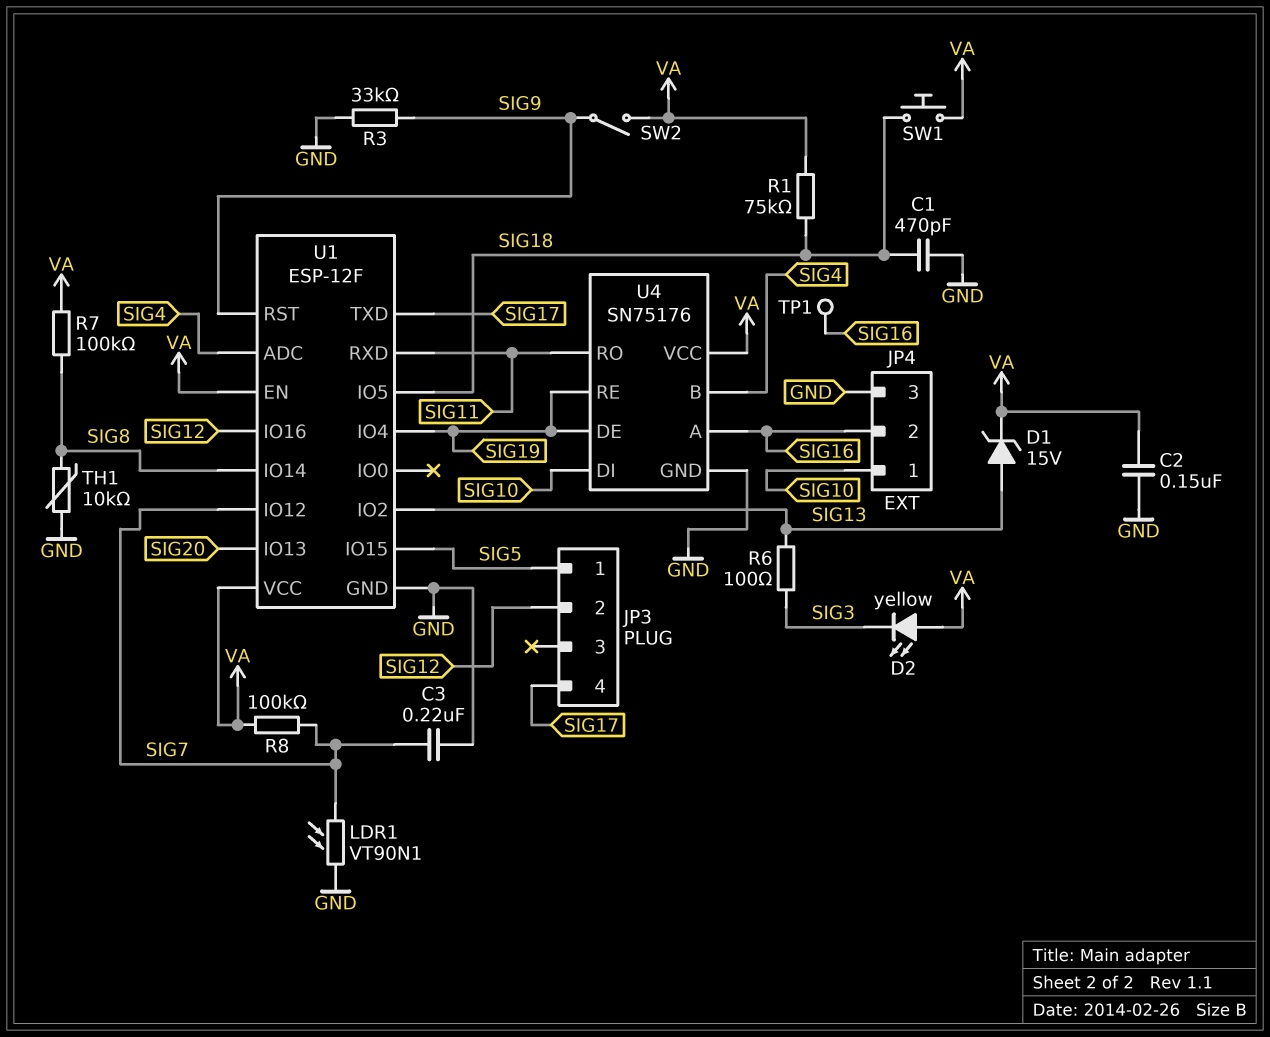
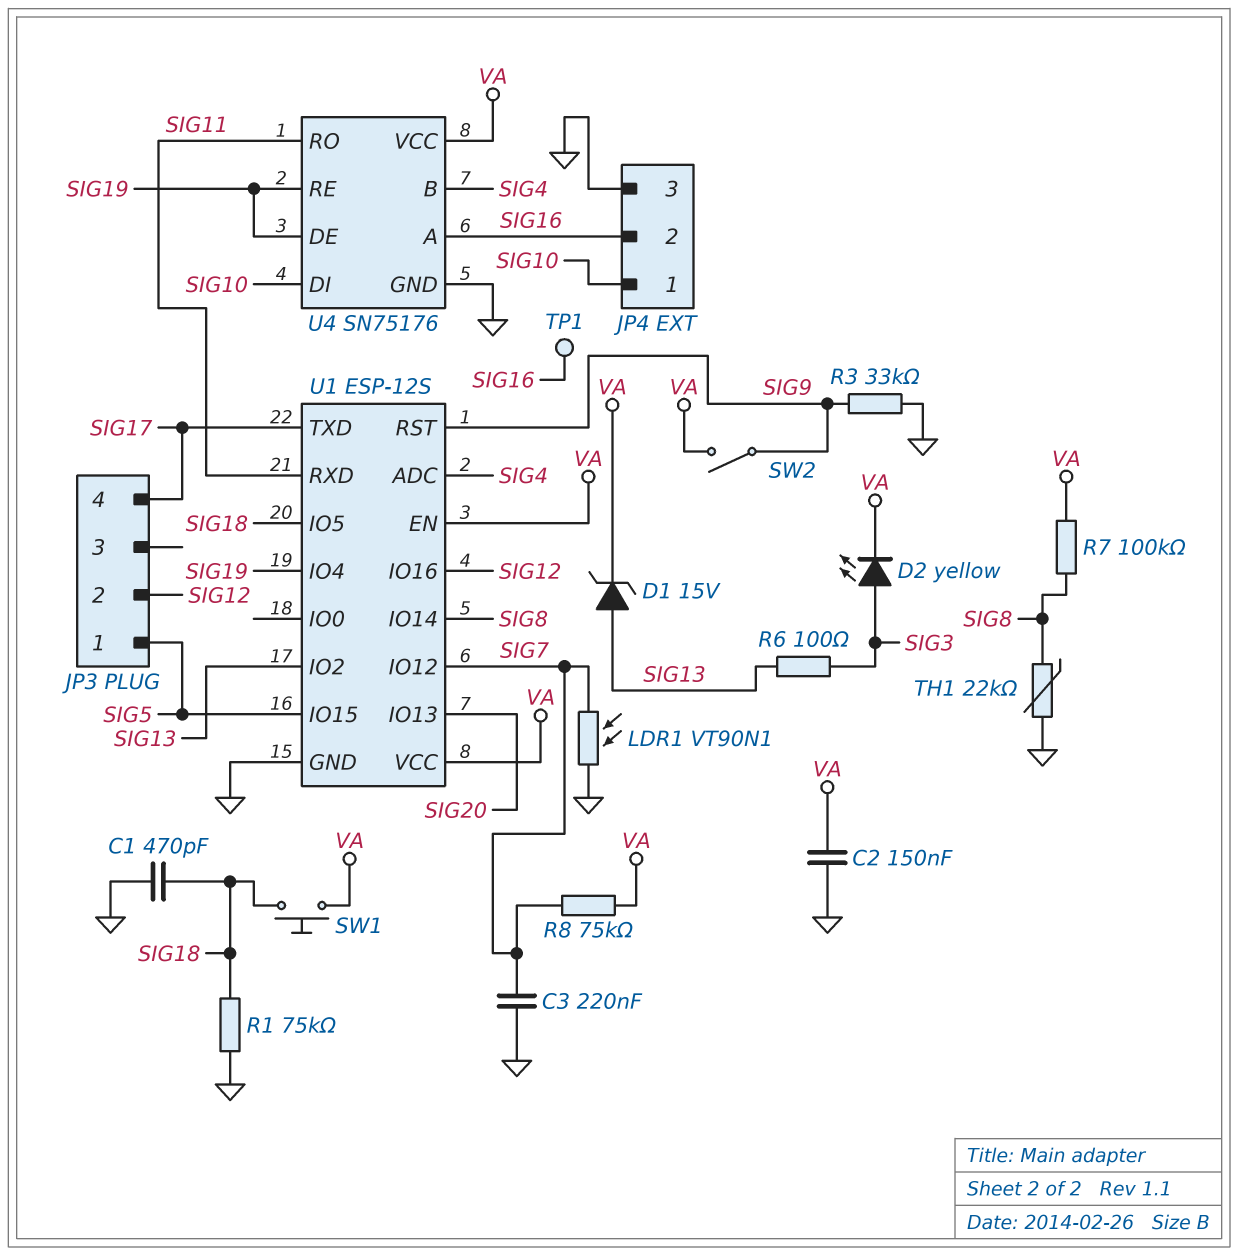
D2: LED yellow (A VA, K SIG3) -> LED yellow (A SIG3, K VA)
R1: 75k (SIG18, VA) -> 75k (GND, SIG18)
R8: 100k (SIG7, VA) -> 75k (SIG7, VA)
TH1: 10k (GND, SIG8) -> 22k (GND, SIG8)
U1: ESP-12F -> ESP-12S

